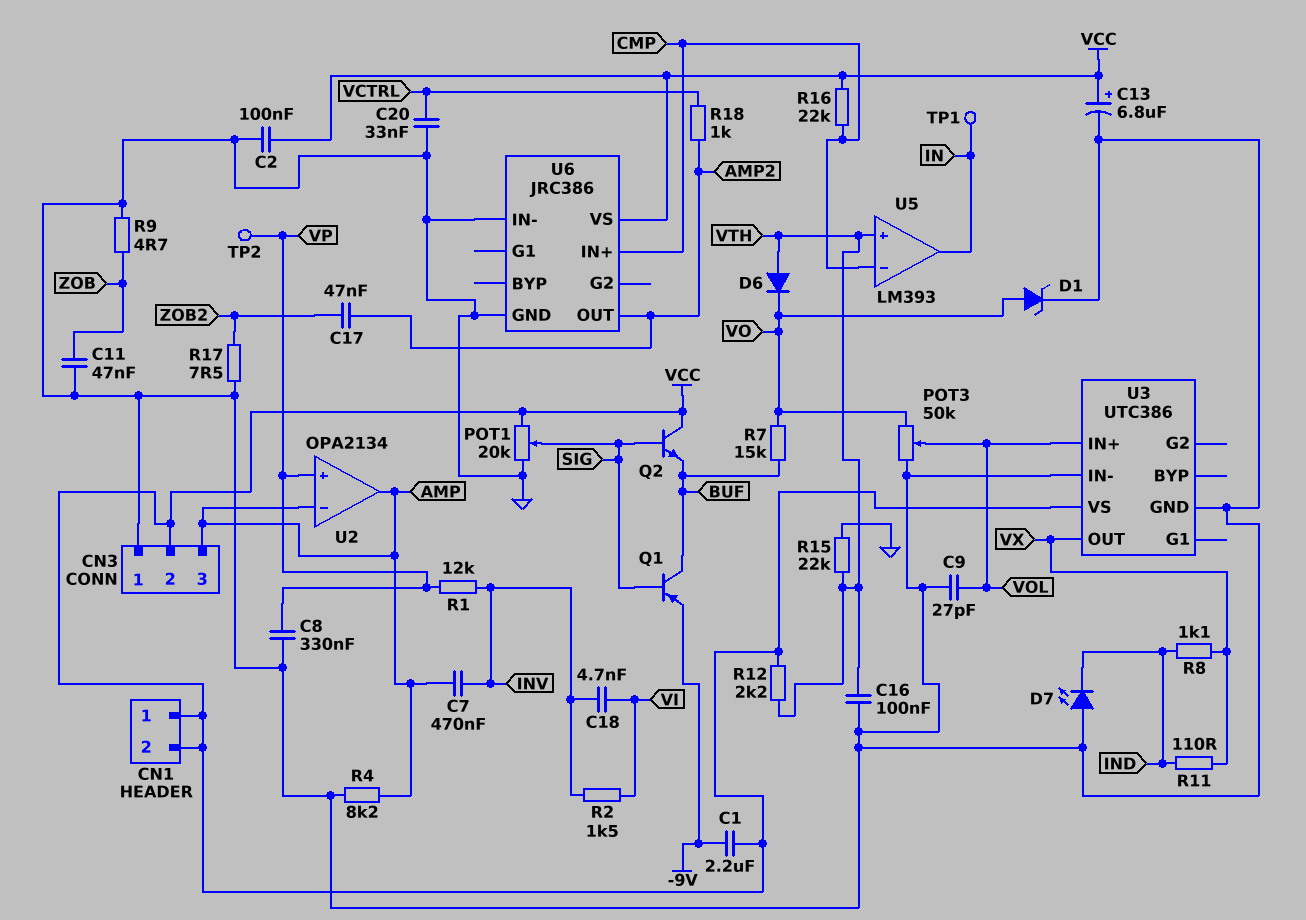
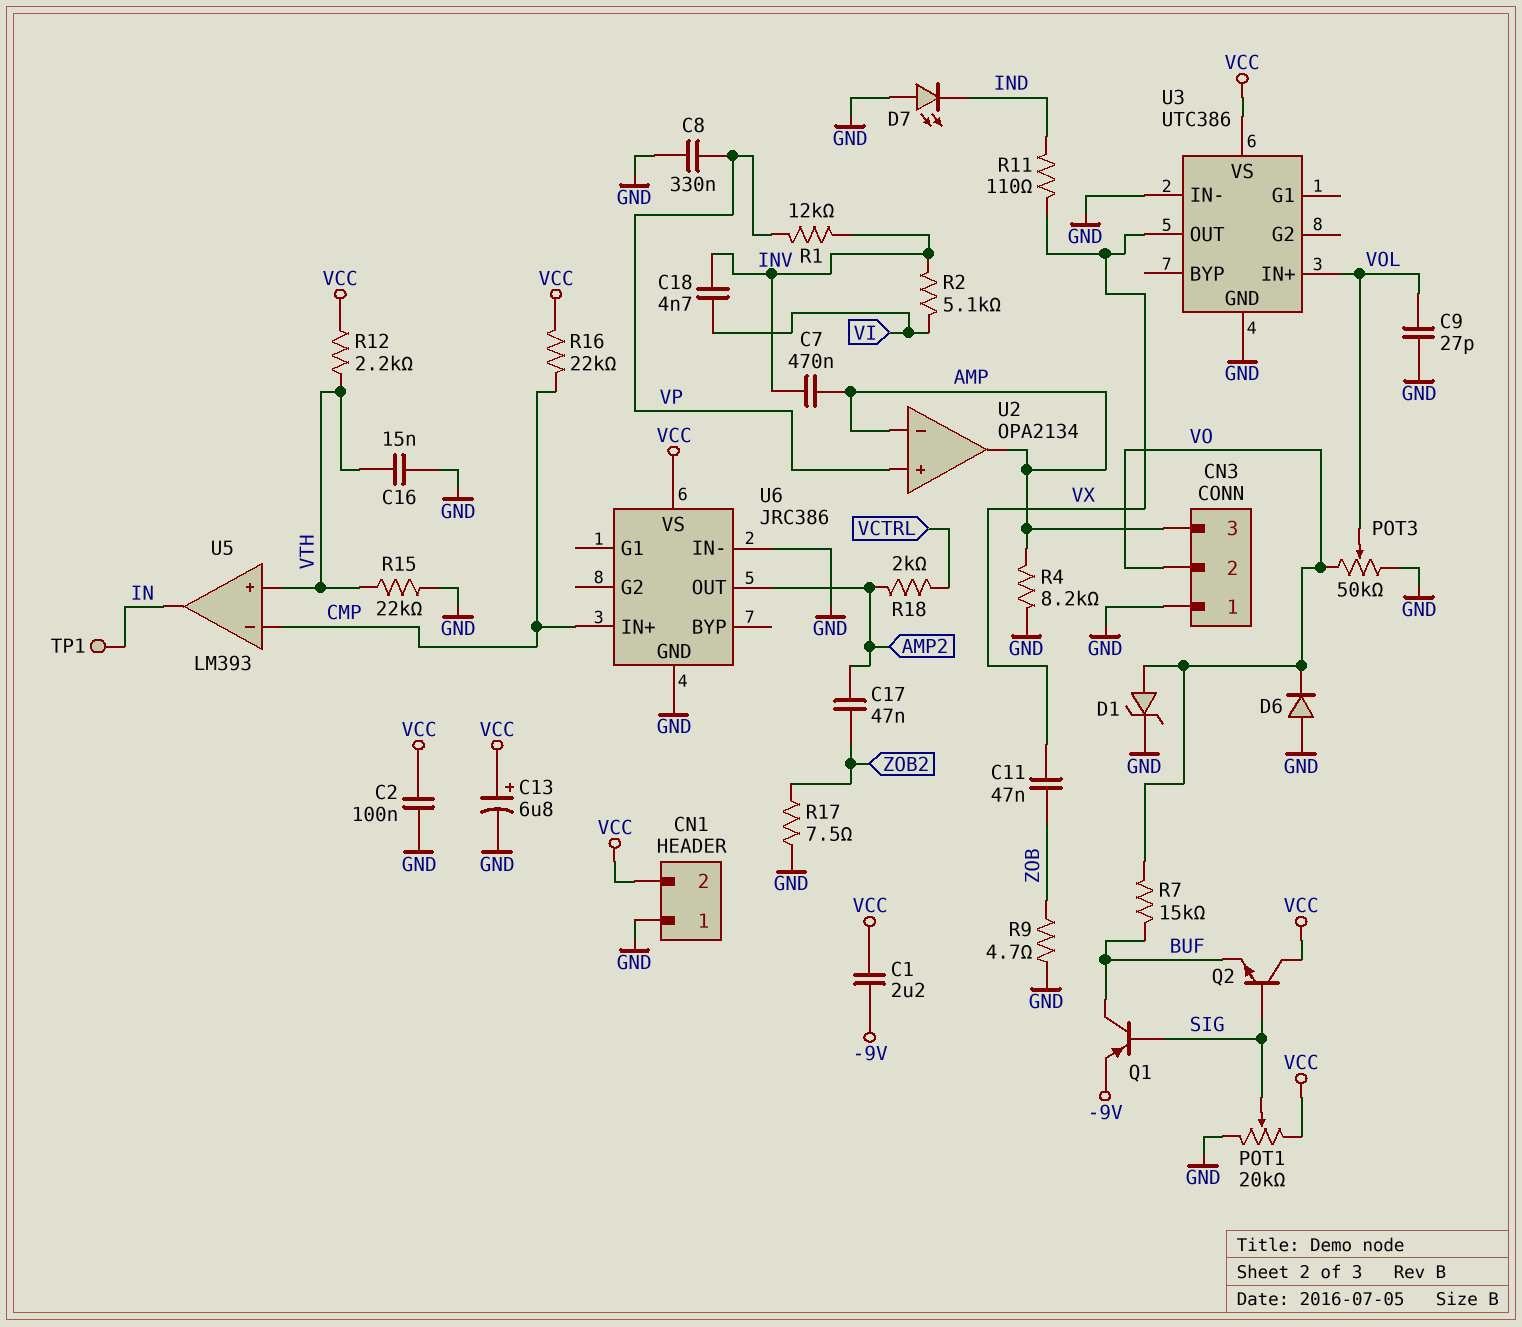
C11: 47nF (GND, ZOB) -> 47nF (VX, ZOB)
C16: 100nF (GND, VTH) -> 15nF (GND, VTH)
C20: 33nF (GND, VCTRL) -> none
CN1 pin 1: VCC -> GND
CN3 pin 2: VCC -> VO
D6: diode (A VTH, K VO) -> diode (A GND, K VO)
R2: 1.5k (INV, VI) -> 5.1k (INV, VI)
R8: 1.1k (IND, VX) -> none
R18: 1k (AMP2, VCTRL) -> 2k (AMP2, VCTRL)
TP2: test point (VP) -> none

